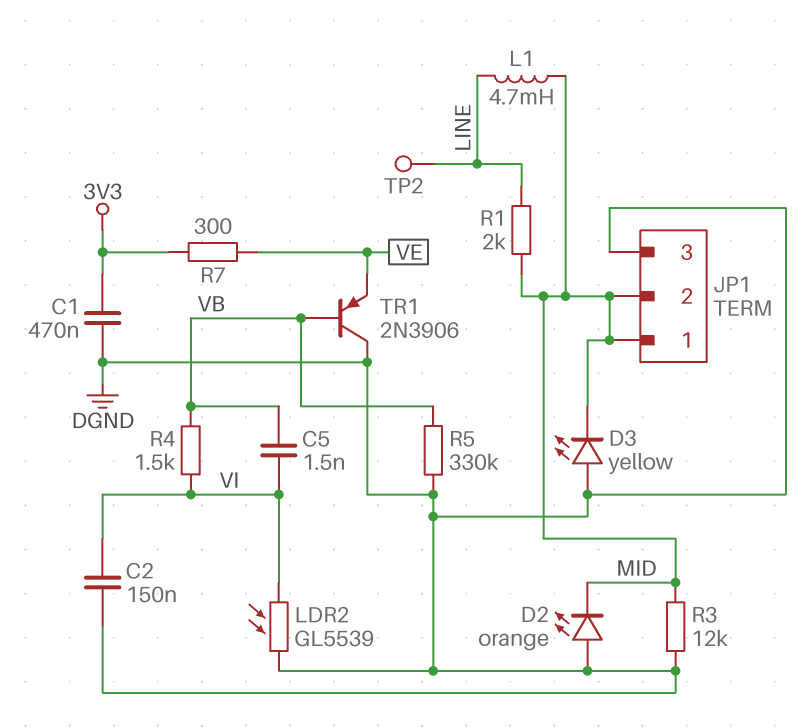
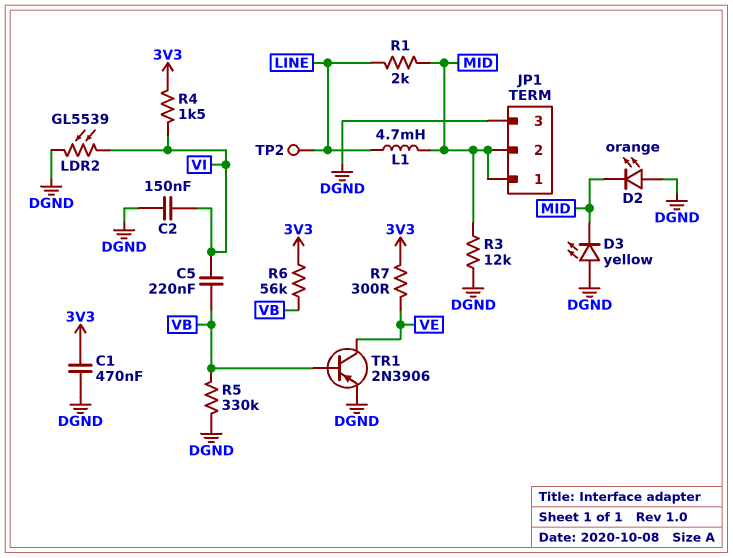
C5: 1.5nF (VB, VI) -> 220nF (VB, VI)
R4: 1.5k (VB, VI) -> 1.5k (3V3, VI)
R6: none -> 56k (3V3, VB)
TR1: PNP 2N3906 (B VB, C DGND, E VE) -> PNP 2N3906 (B VB, C VE, E DGND)

